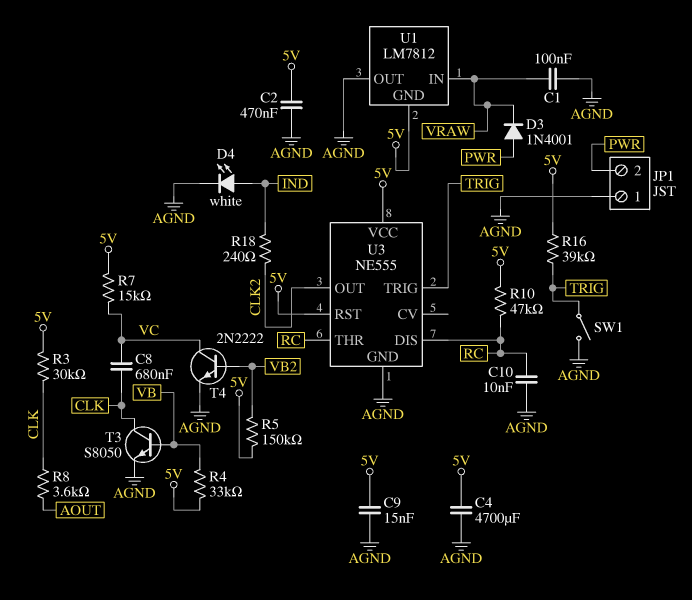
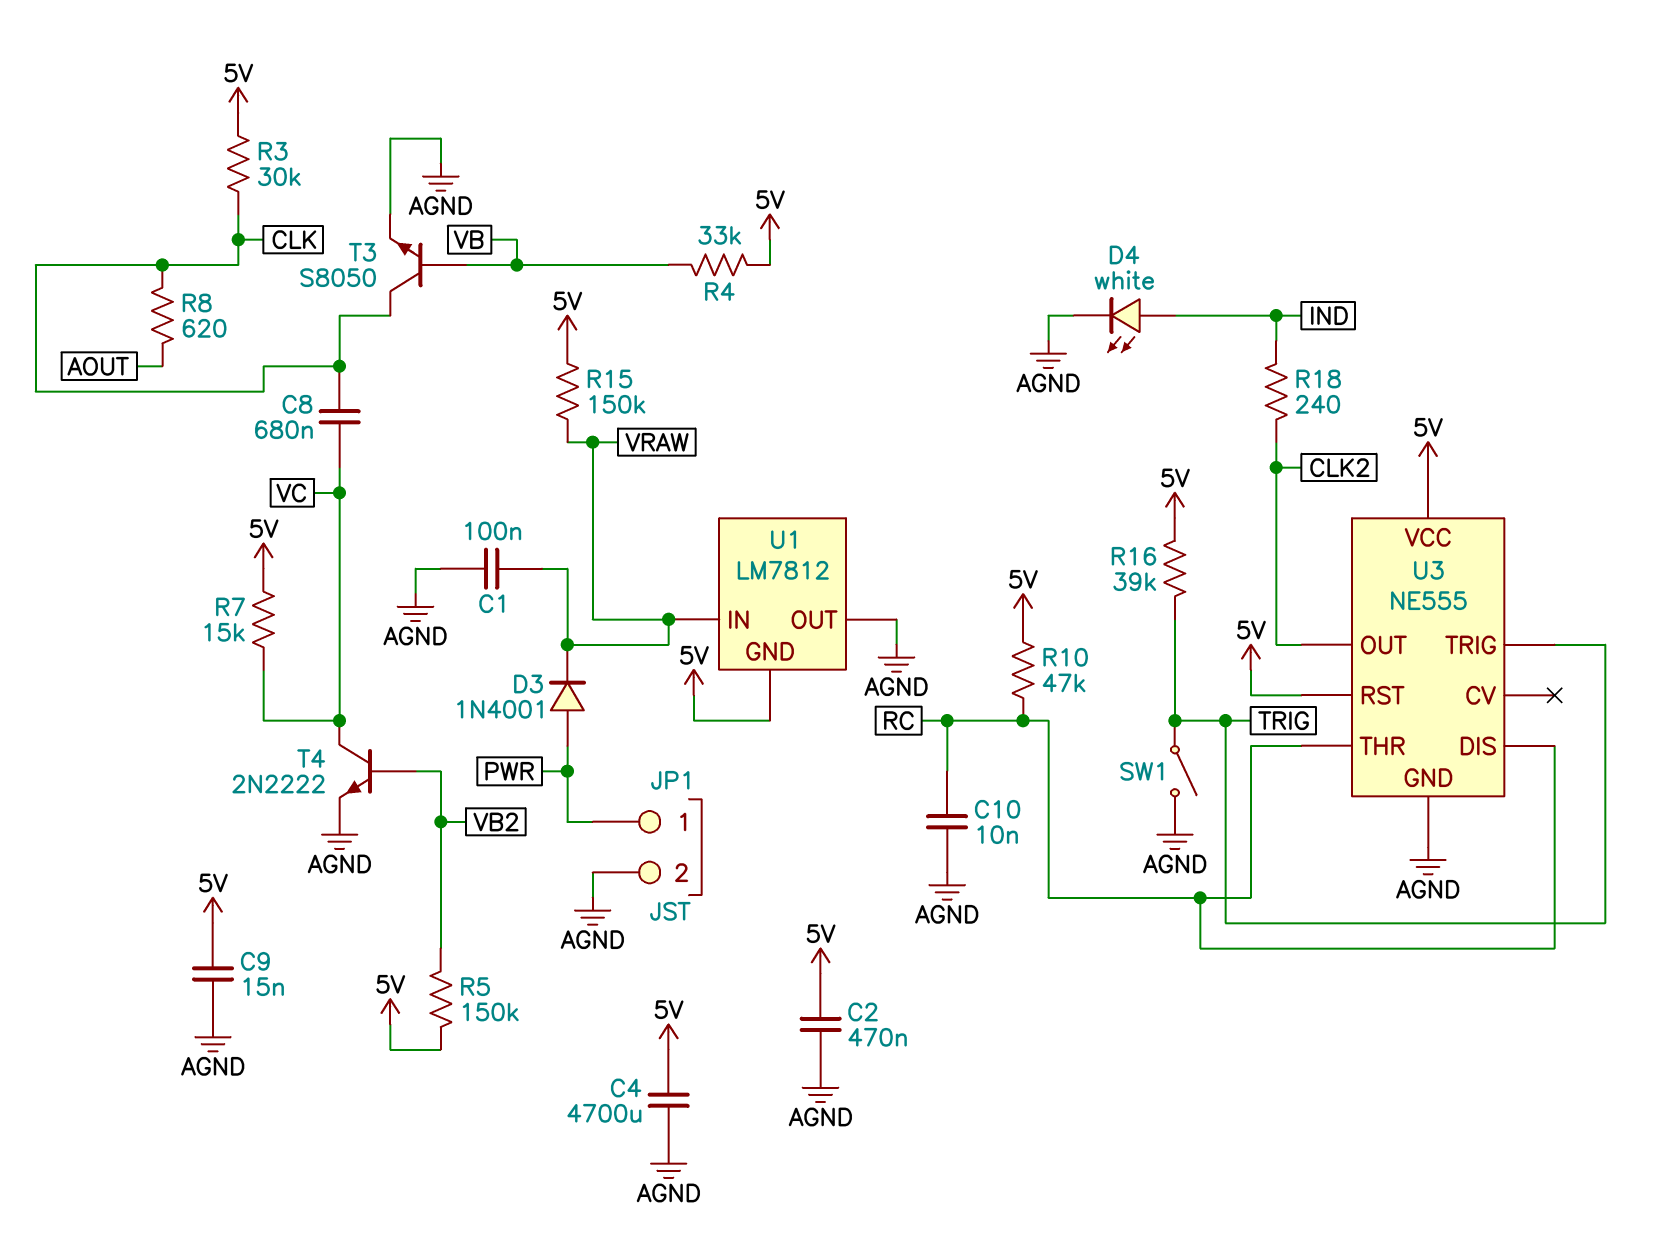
JP1 pin 1: AGND -> PWR
JP1 pin 2: PWR -> AGND
R8: 3.6k (AOUT, CLK) -> 620 (AOUT, CLK)
R15: none -> 150k (5V, VRAW)

